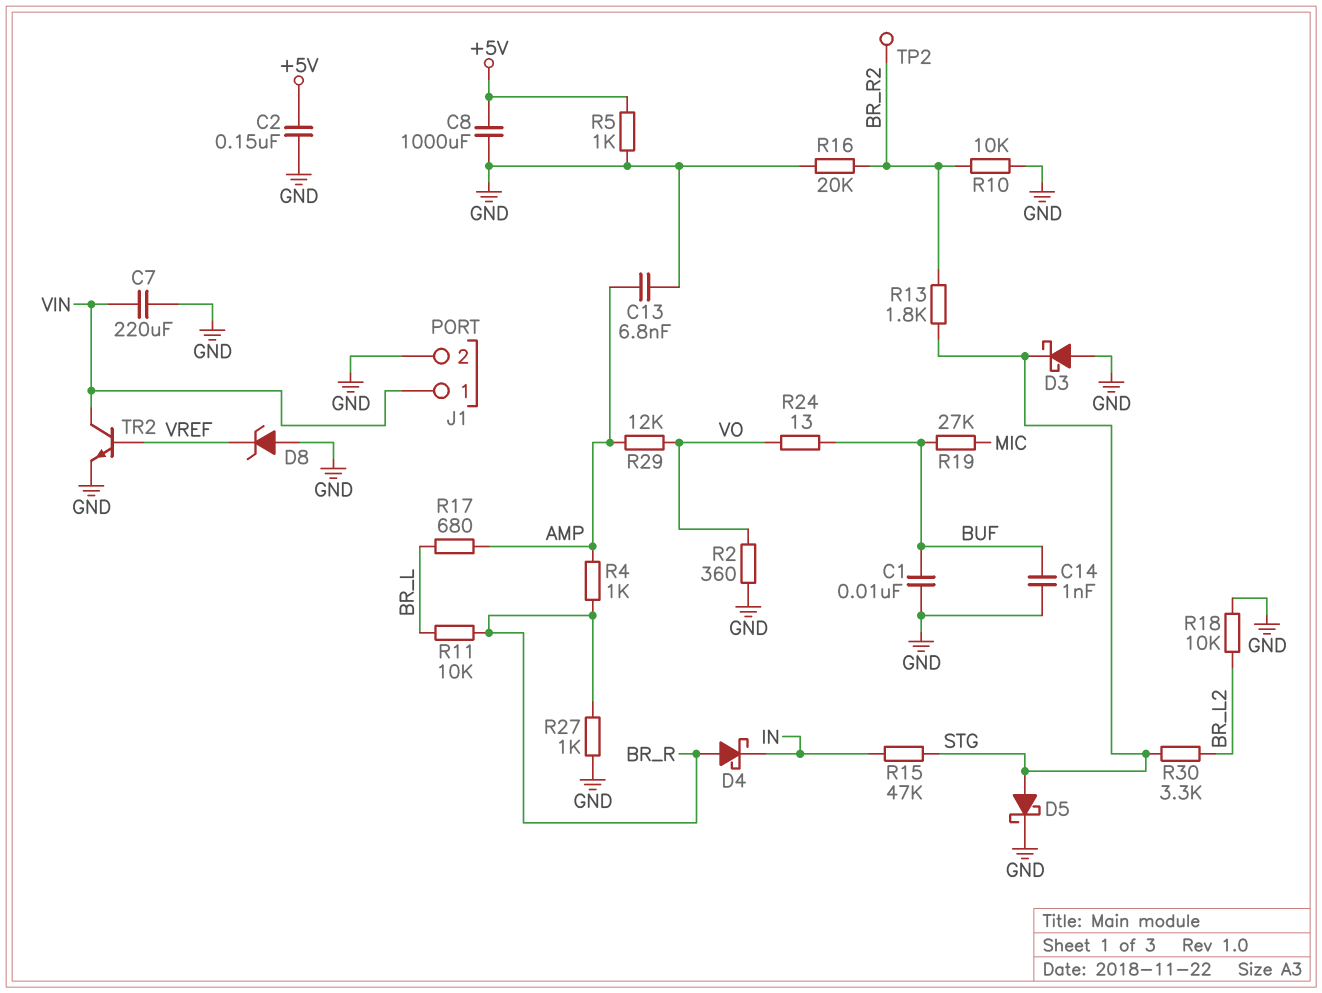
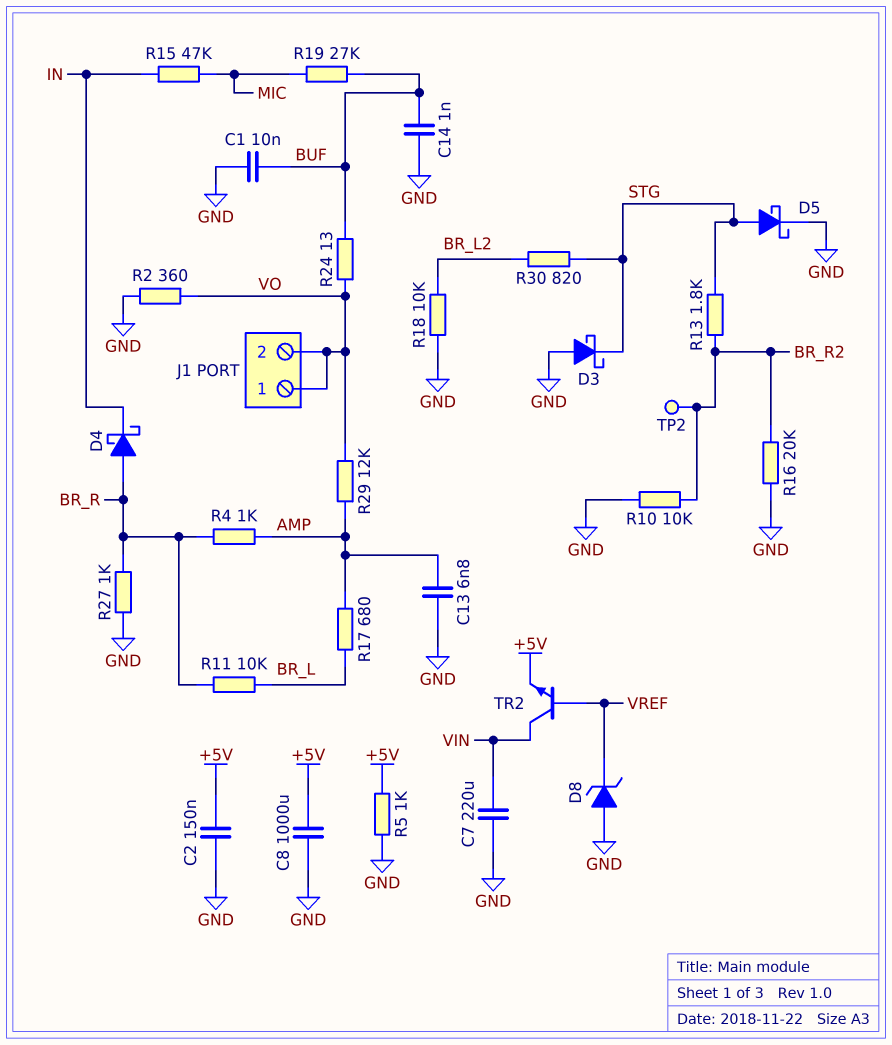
J1 pin 1: VIN -> VO
J1 pin 2: GND -> VO
R15: 47k (IN, STG) -> 47k (IN, MIC)
R30: 3.3k (BR_L2, STG) -> 820 (BR_L2, STG)
TR2: NPN (B VREF, C VIN, E GND) -> NPN (B VREF, C VIN, E +5V)

